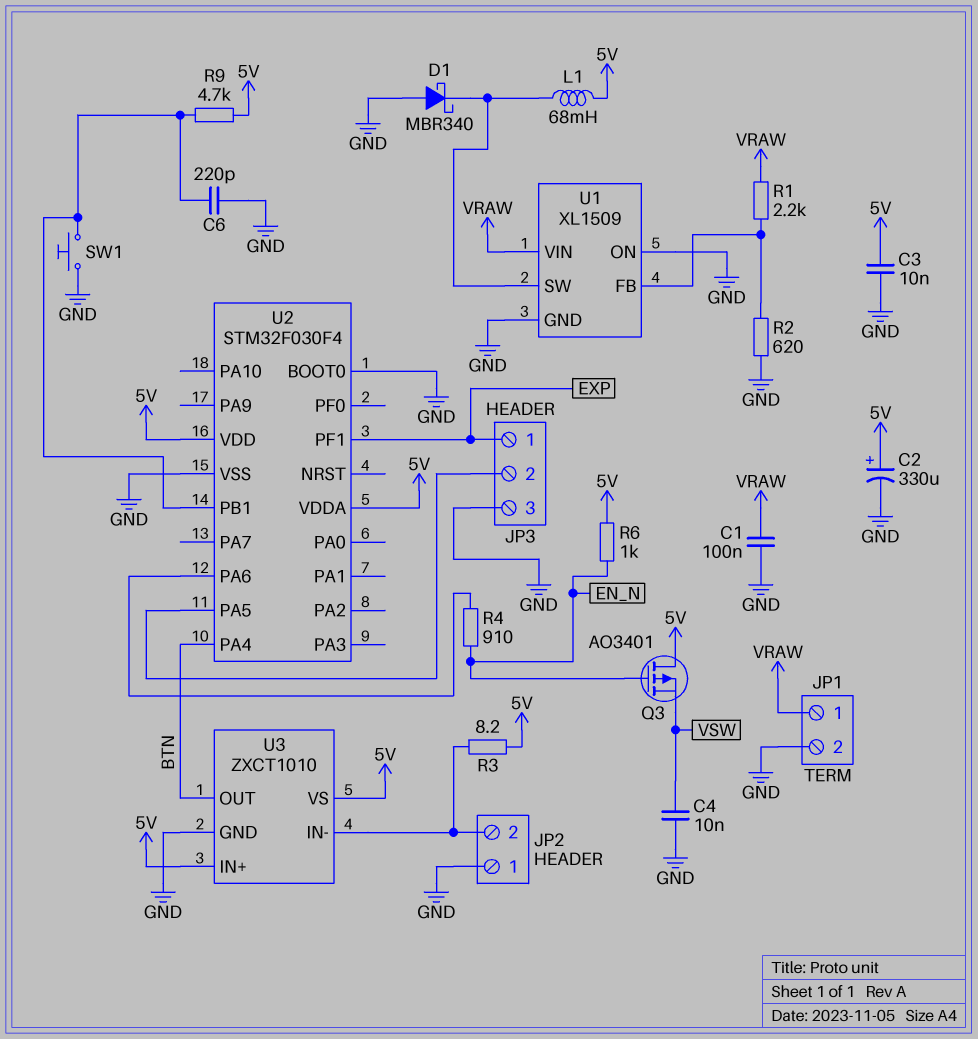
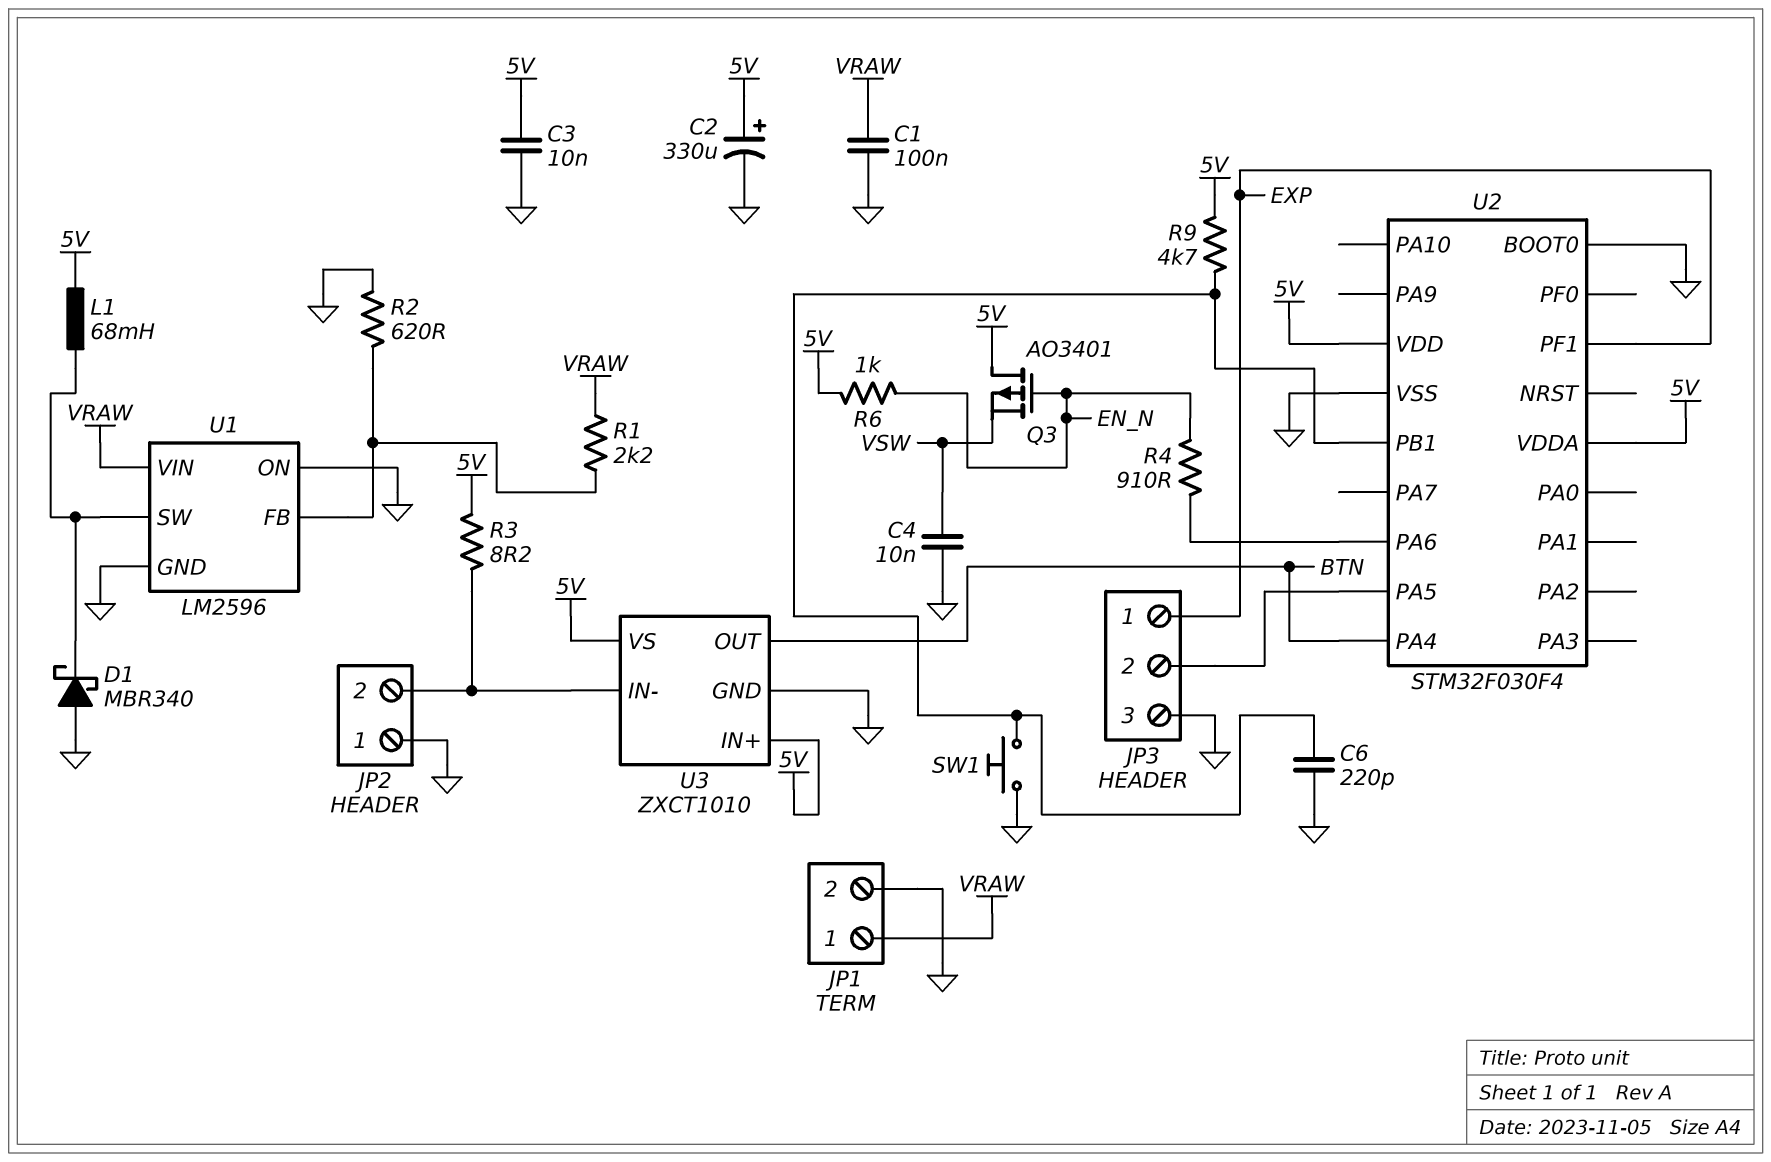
U1: XL1509 -> LM2596

